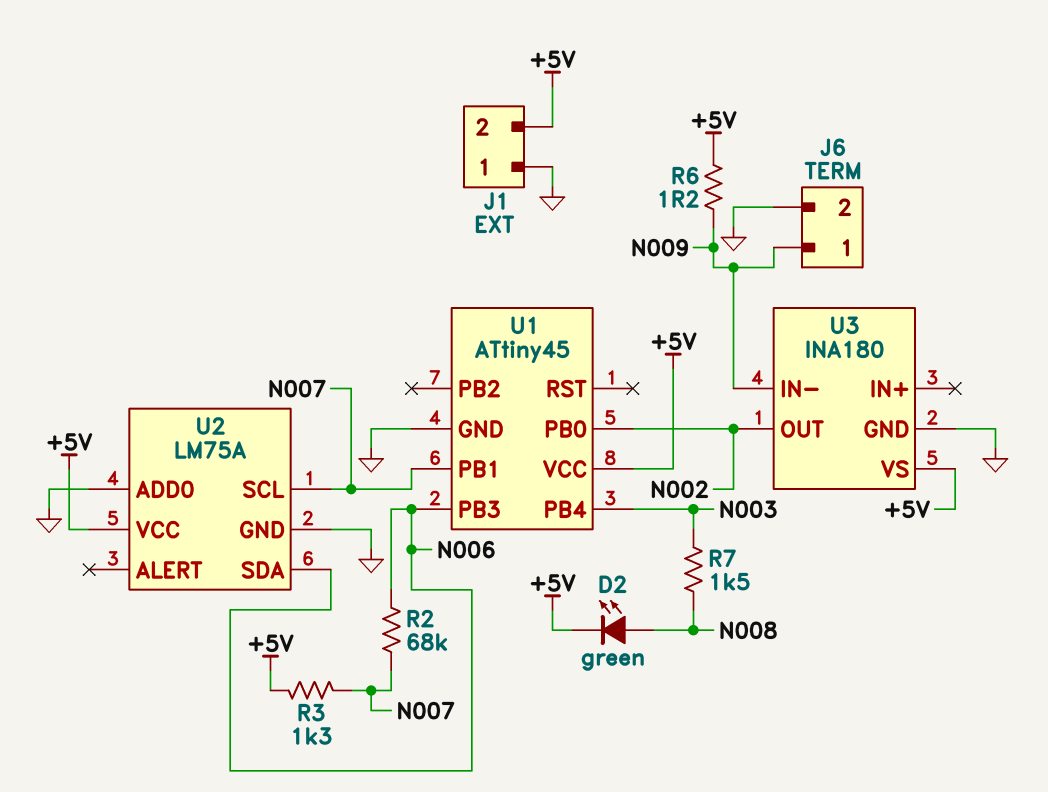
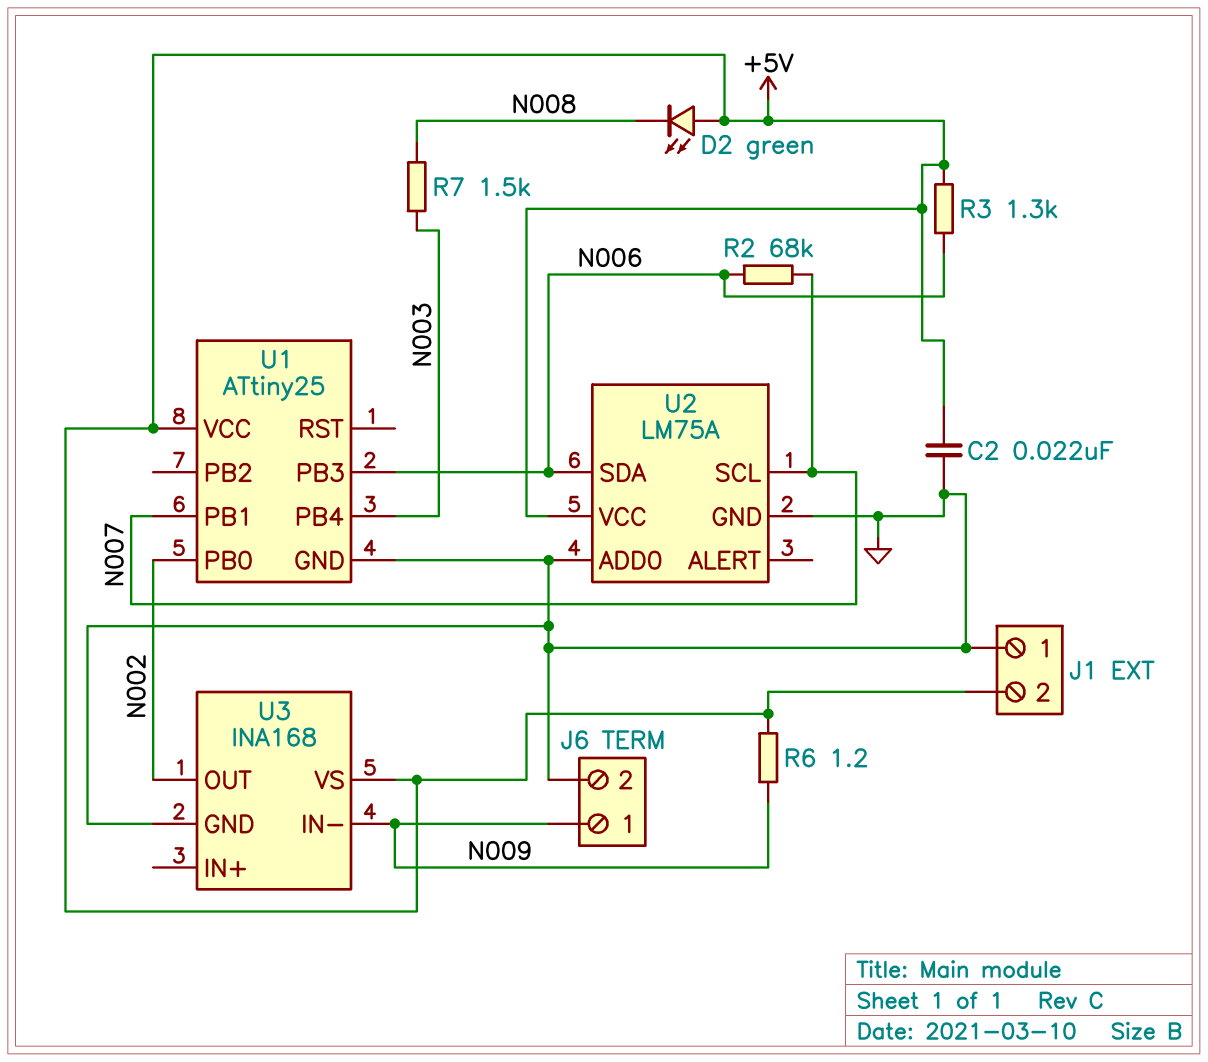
C2: none -> 22nF (+5V, GND)
D2: LED green (A N008, K +5V) -> LED green (A +5V, K N008)
R3: 1.3k (+5V, N007) -> 1.3k (+5V, N006)
U1: ATtiny45 -> ATtiny25
U3: INA180 -> INA168

